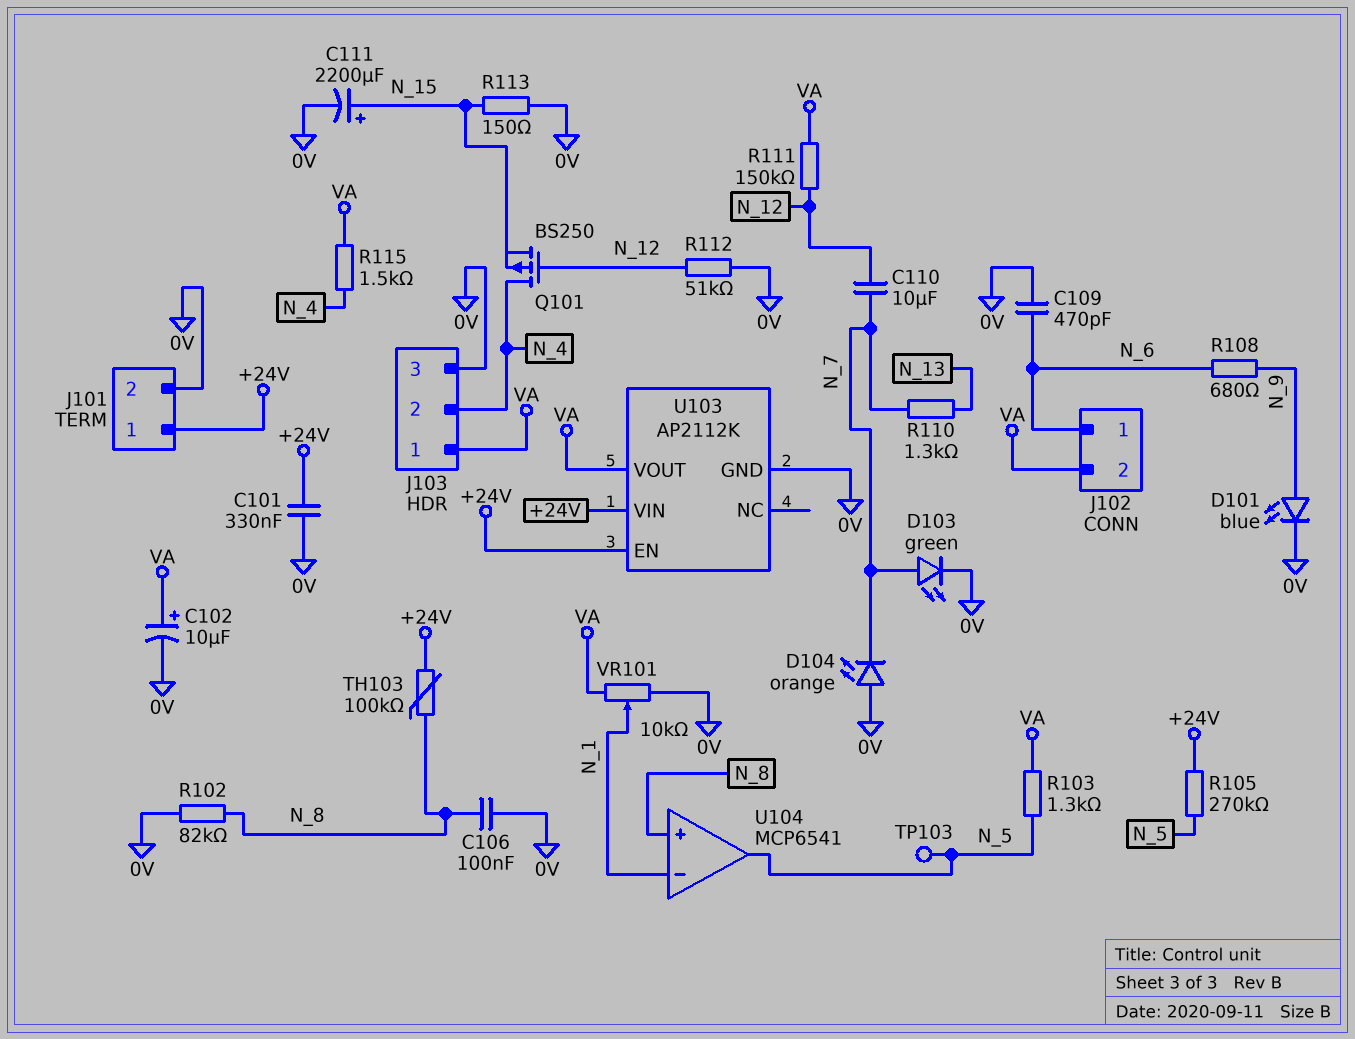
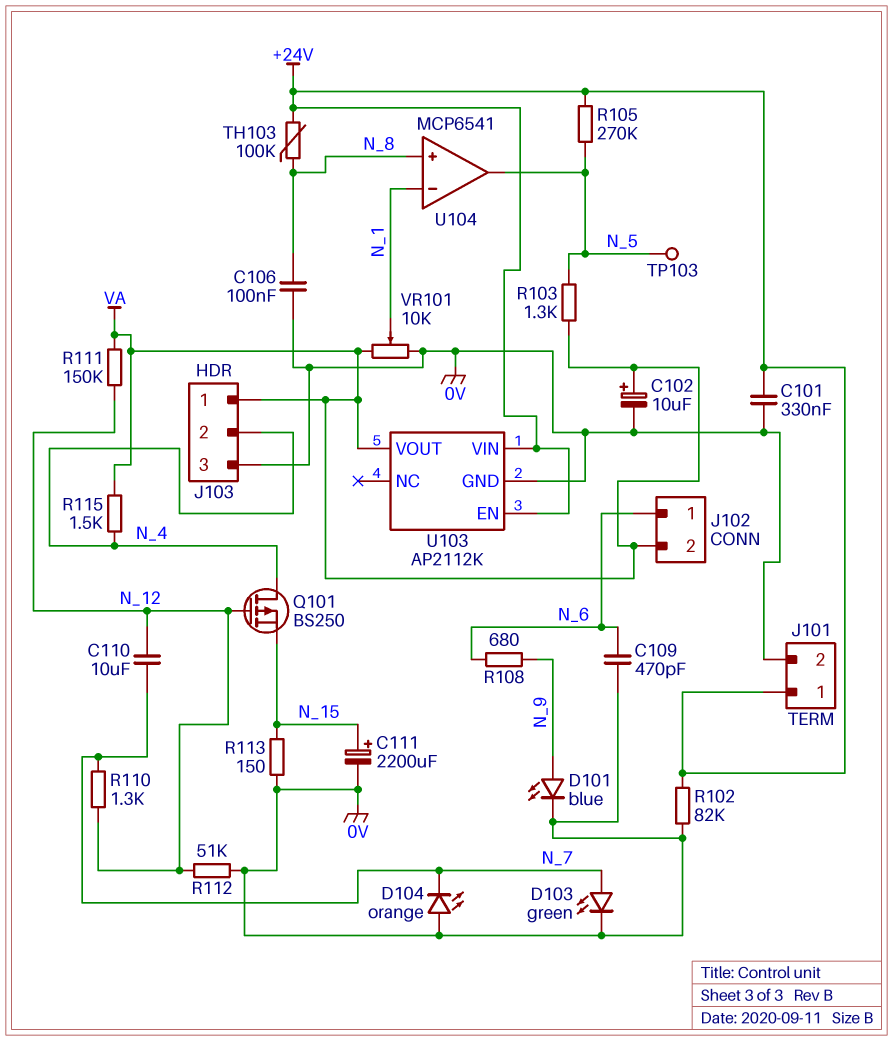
R102: 82k (0V, N_8) -> 82k (+24V, 0V)
R110: 1.3k (N_7, N_13) -> 1.3k (N_7, N_12)

